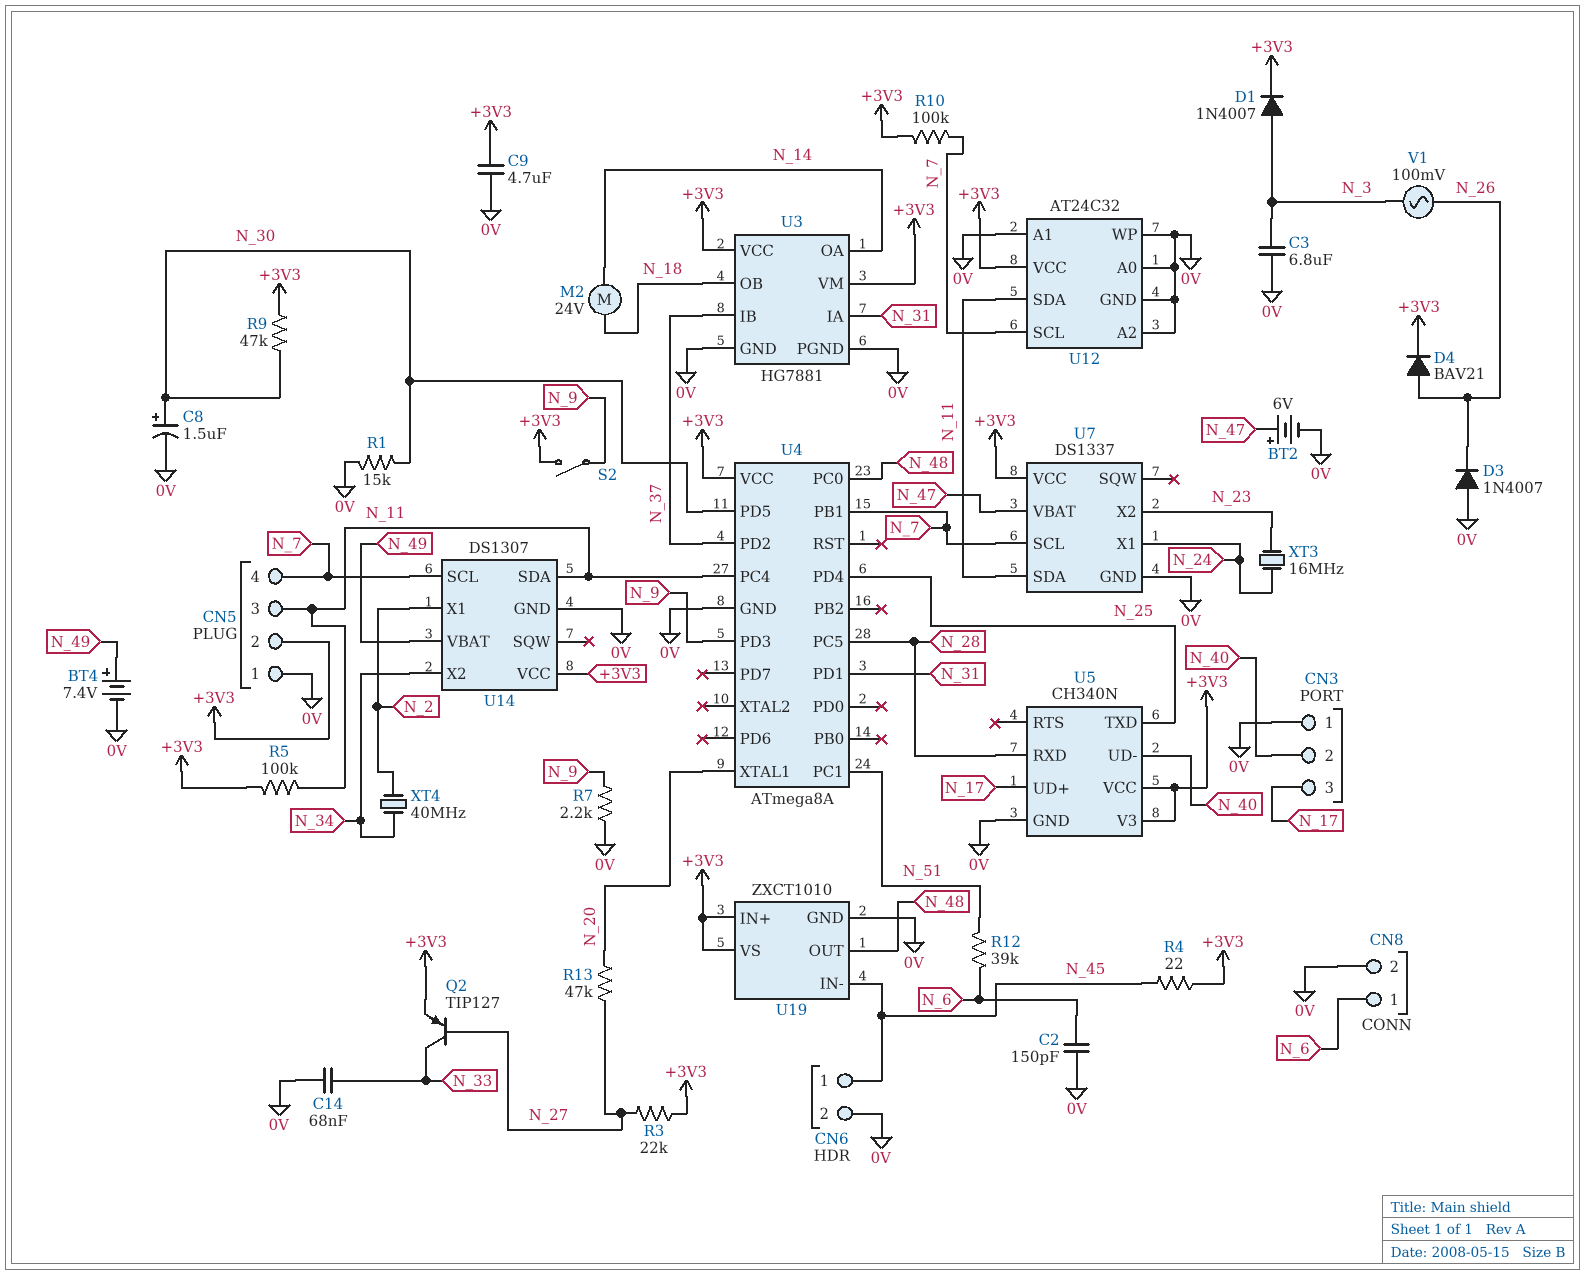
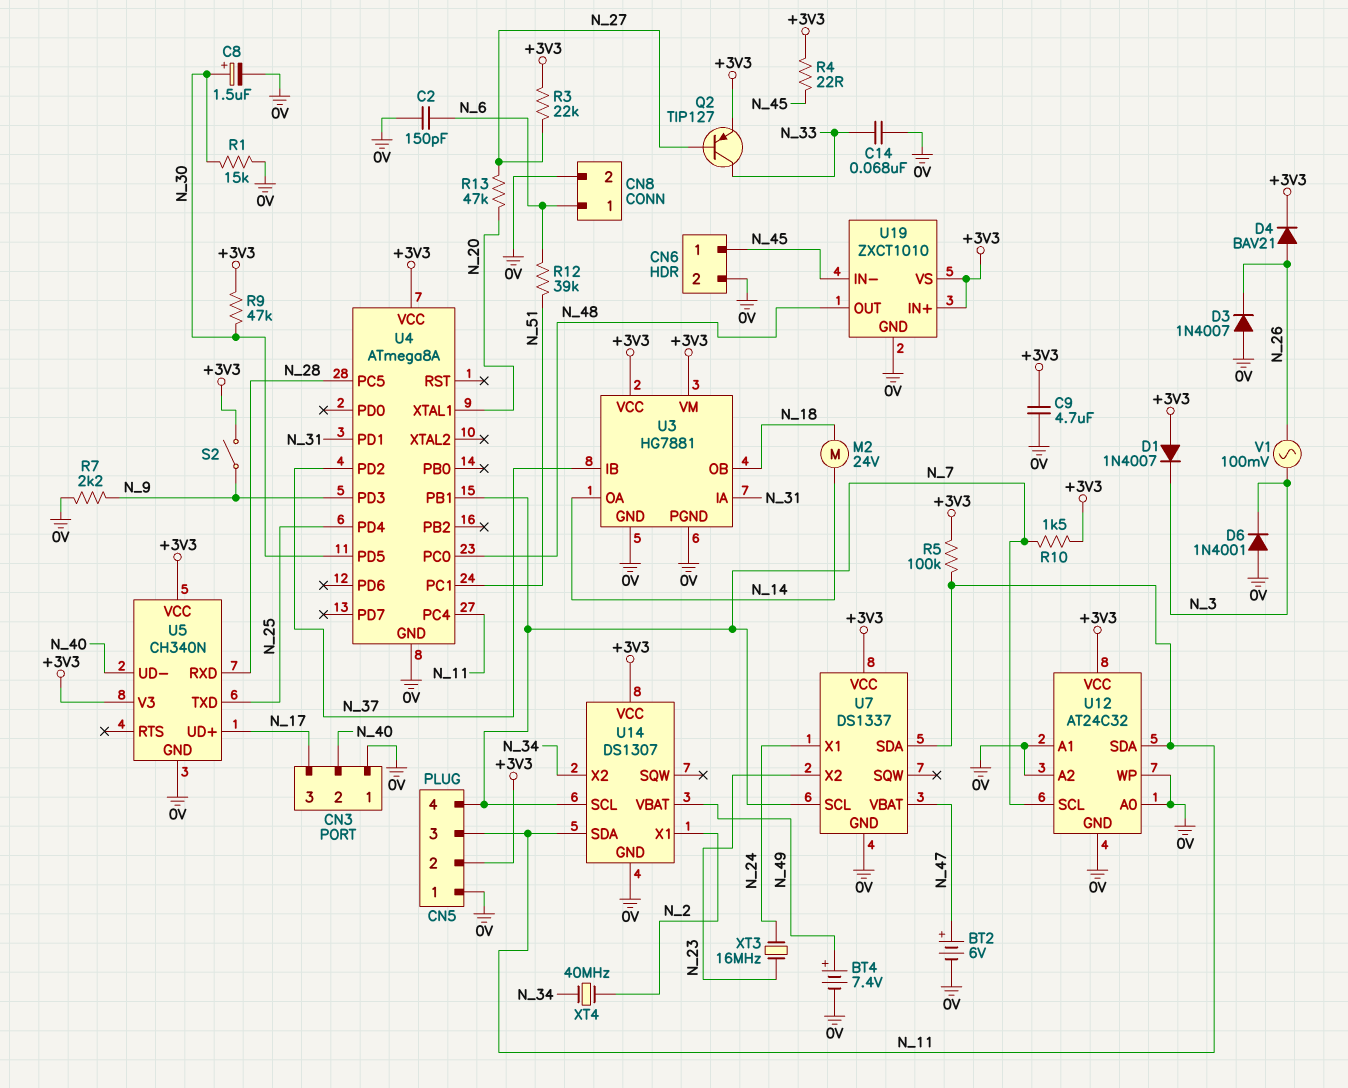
C3: 6.8uF (0V, N_3) -> none
D1: diode 1N4007 (A N_3, K +3V3) -> diode 1N4007 (A +3V3, K N_3)
D6: none -> diode 1N4001 (A 0V, K N_3)
R10: 100k (+3V3, N_7) -> 1.5k (+3V3, N_7)

